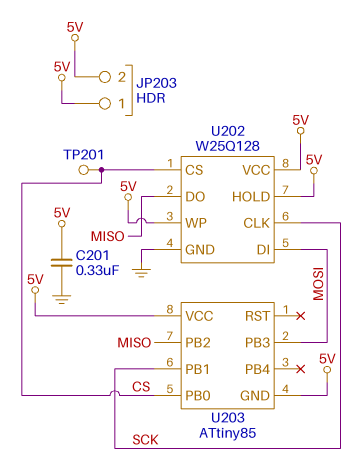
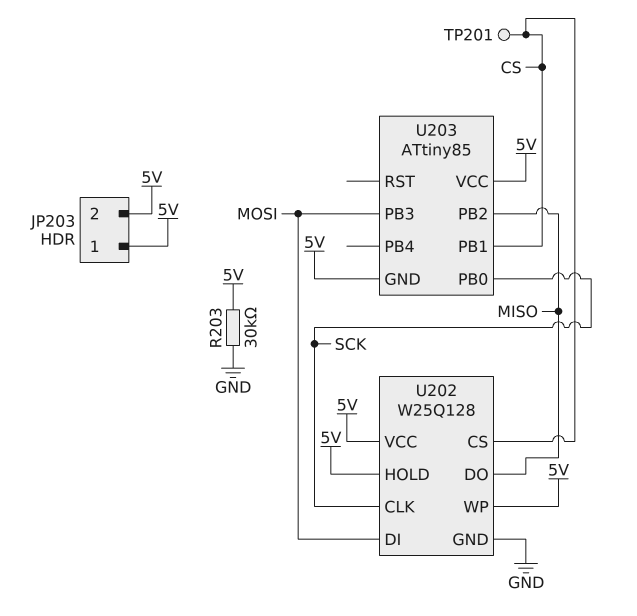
C201: 330nF (5V, GND) -> none
R203: none -> 30k (5V, GND)
U203 pin PB0: CS -> SCK
U203 pin PB1: SCK -> CS

